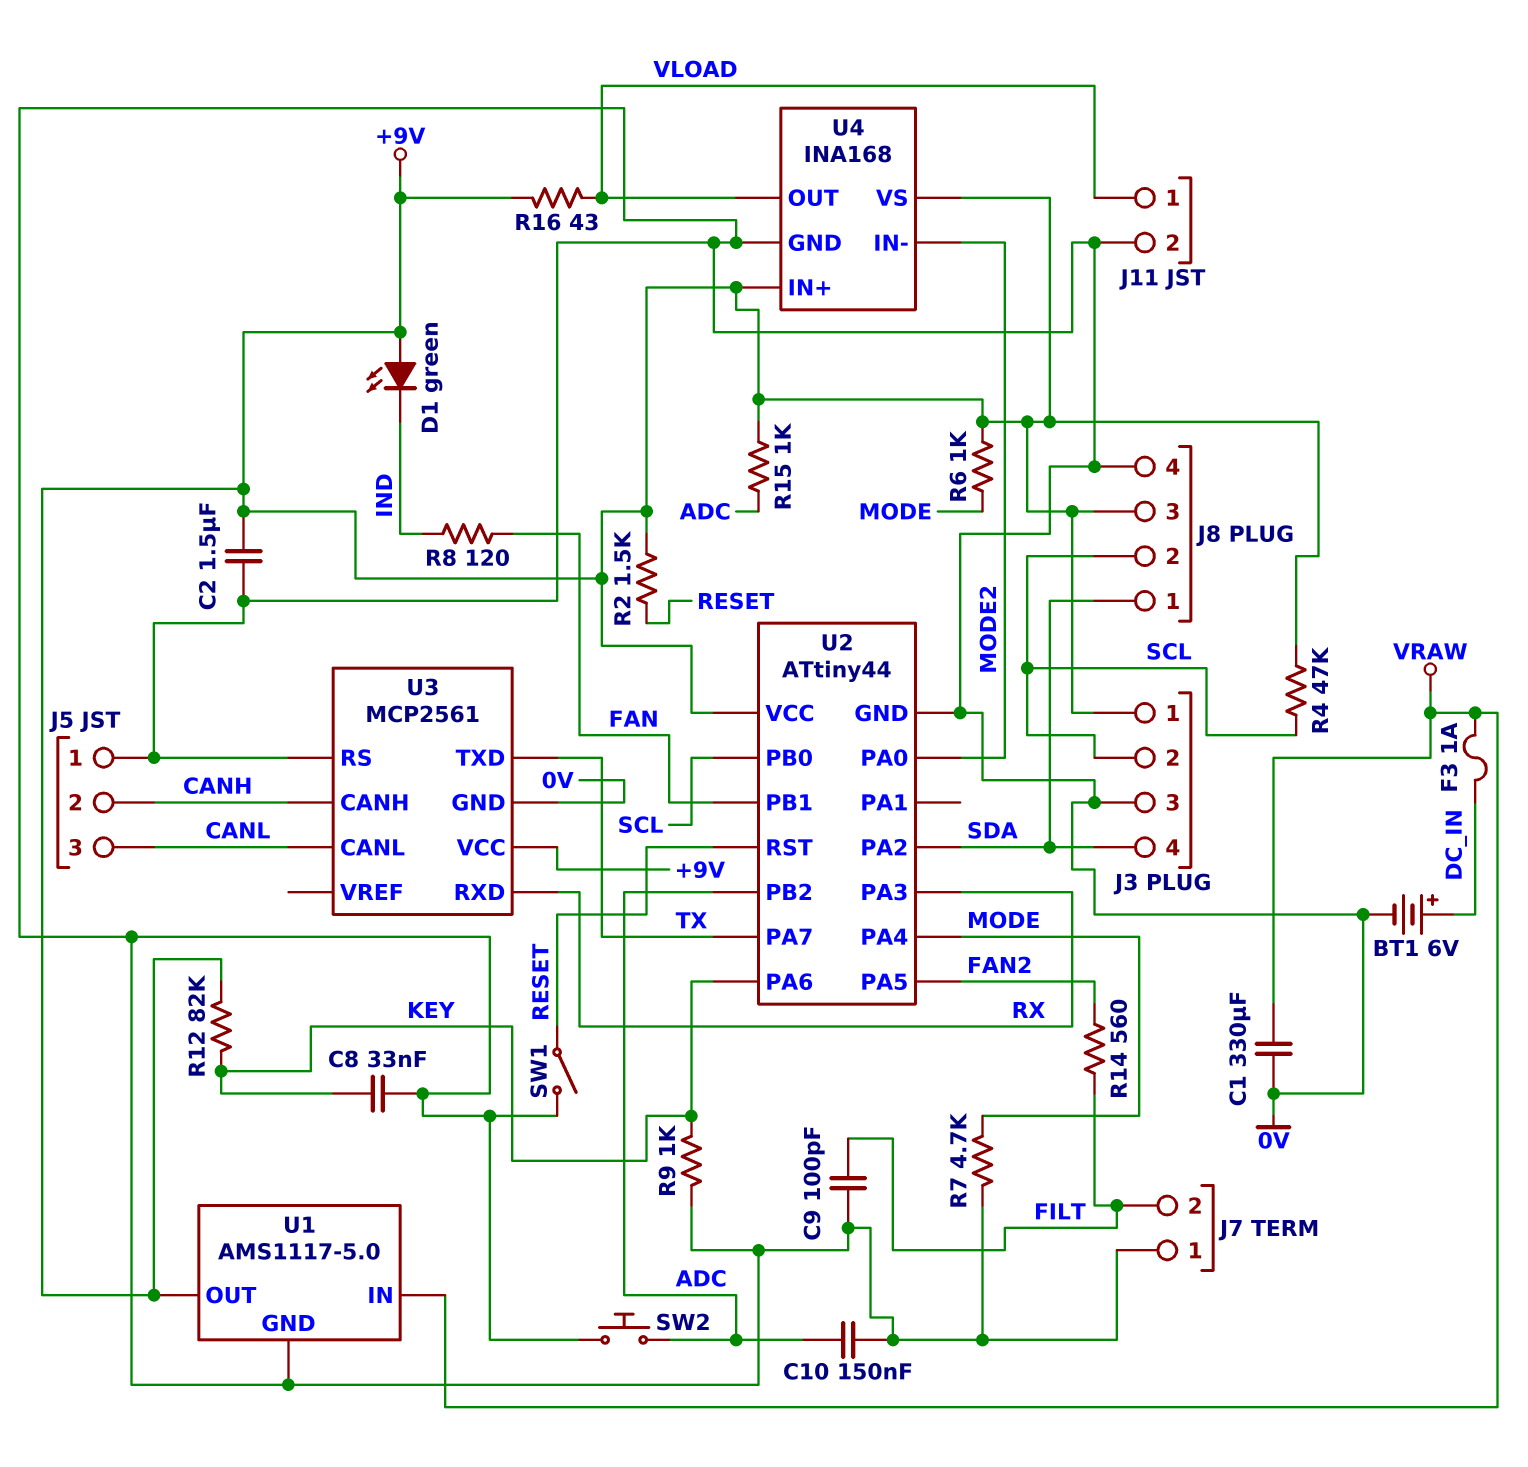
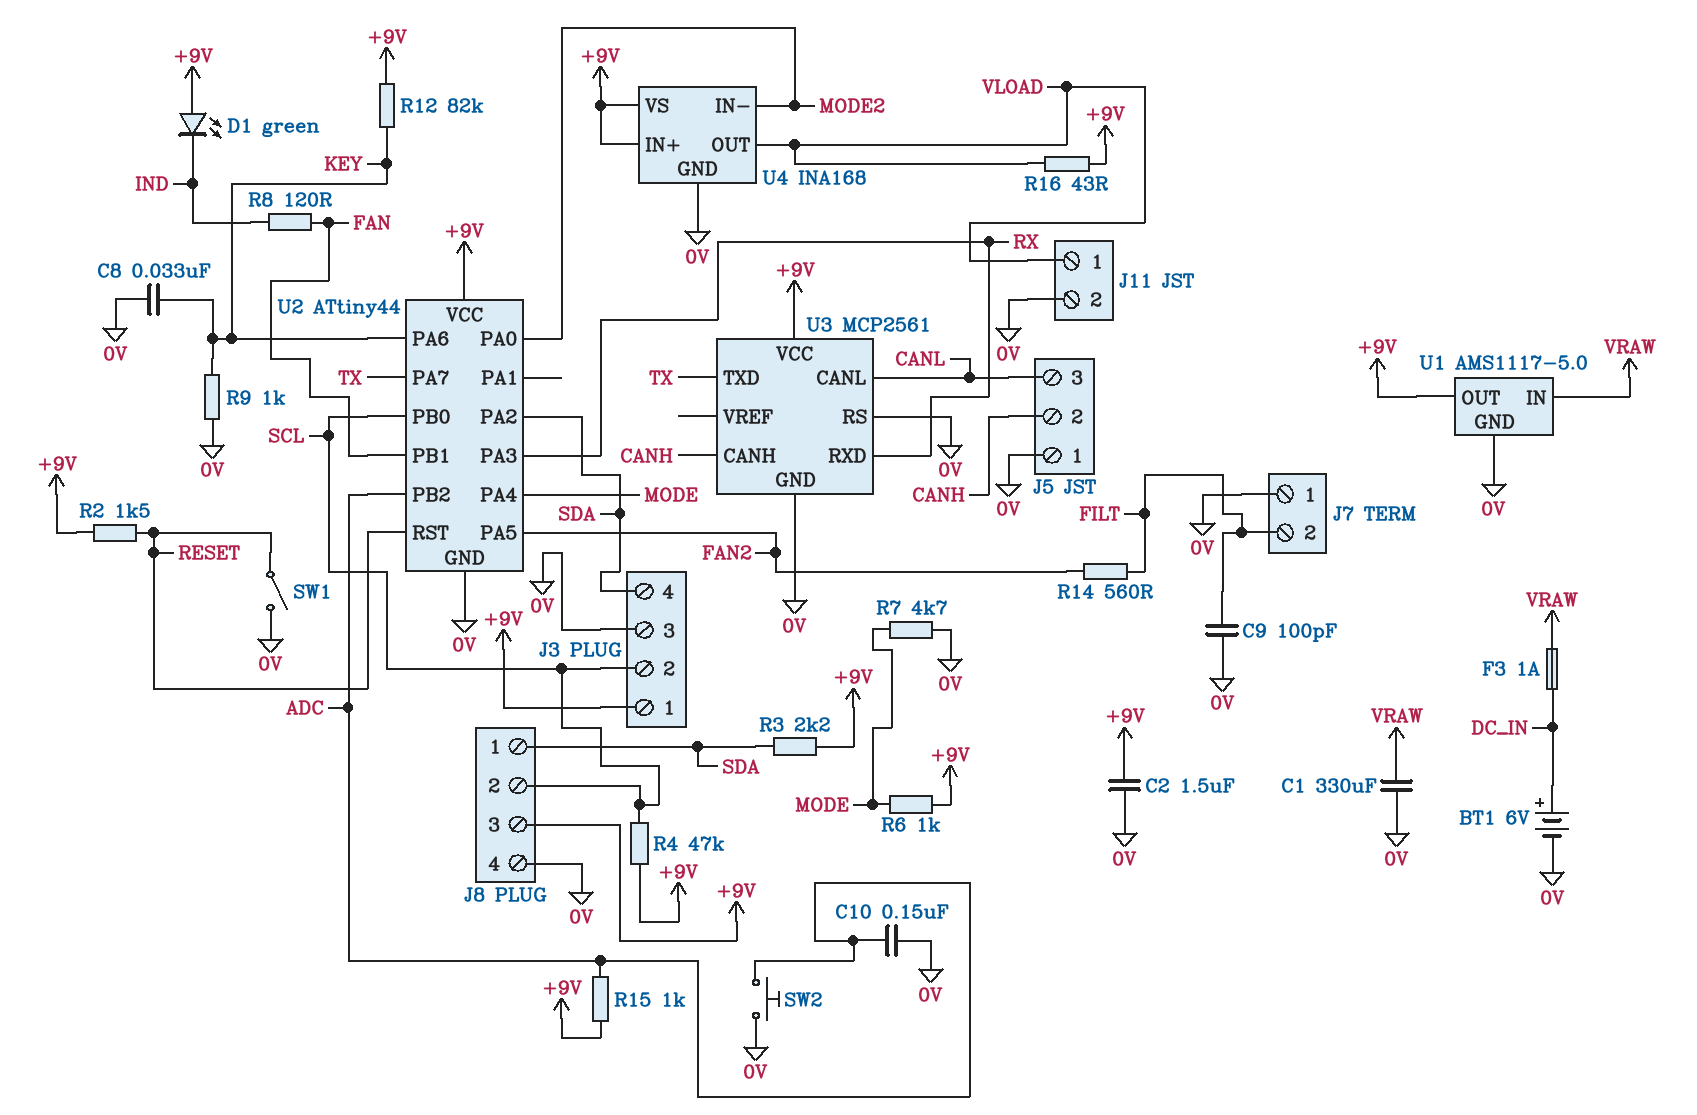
R3: none -> 2.2k (+9V, SDA)

